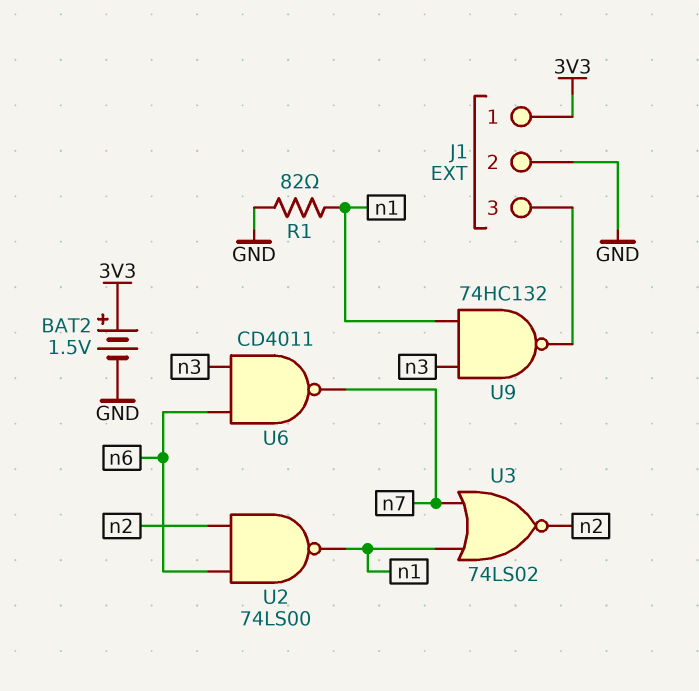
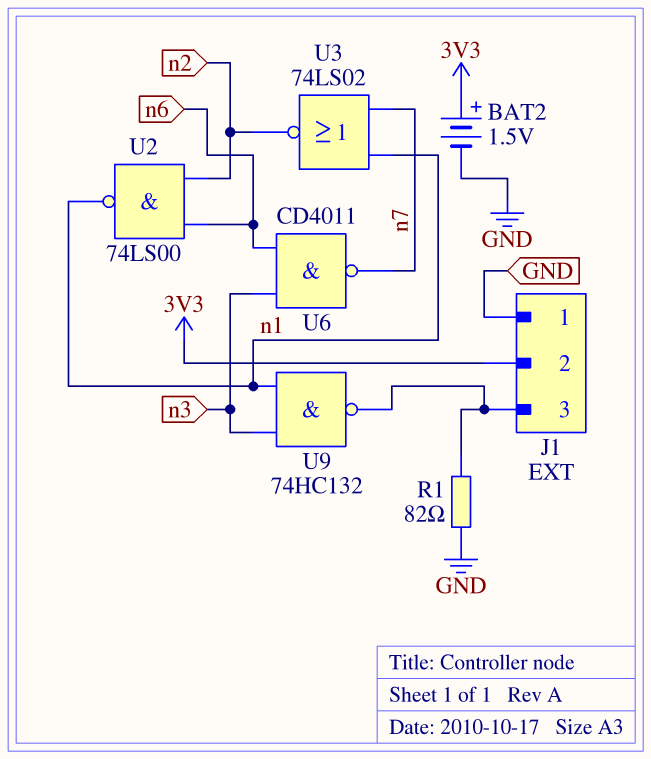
J1 pin 1: 3V3 -> GND
J1 pin 2: GND -> 3V3
R1: 82 (GND, n1) -> 82 (GND, J1/3)

